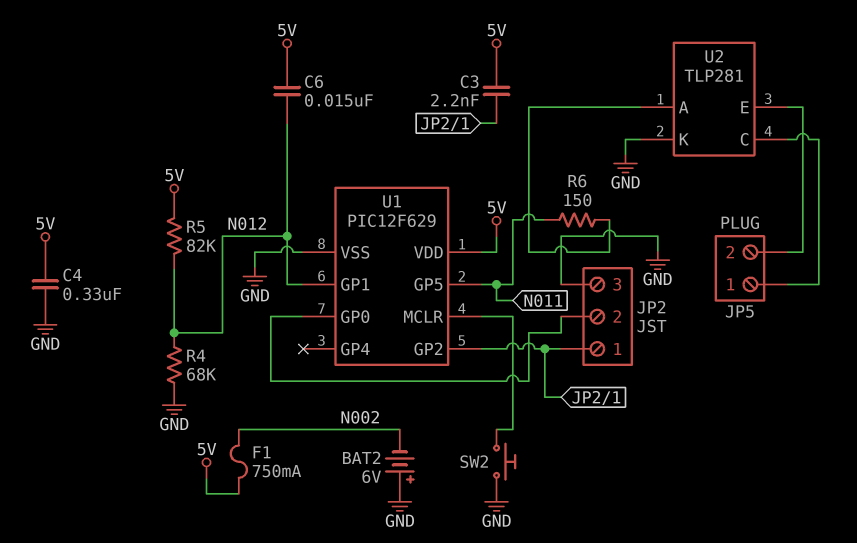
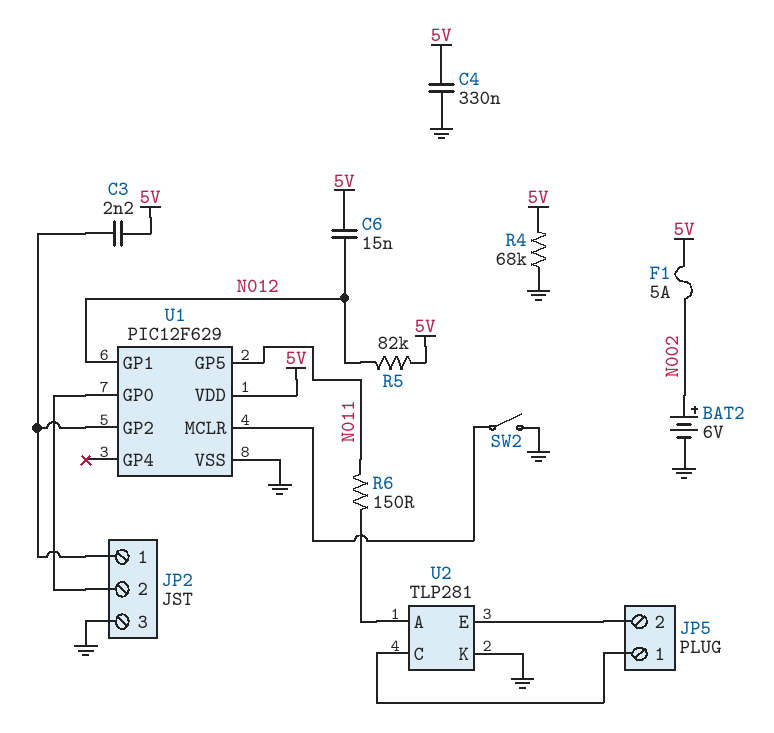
BAT2: 6V (plus GND, minus N002) -> 6V (plus N002, minus GND)
F1: 750mA (5V, N002) -> 5A (5V, N002)
R4: 68k (GND, N012) -> 68k (5V, GND)
SW2: button (GND, U1/MCLR) -> switch (GND, U1/MCLR)

